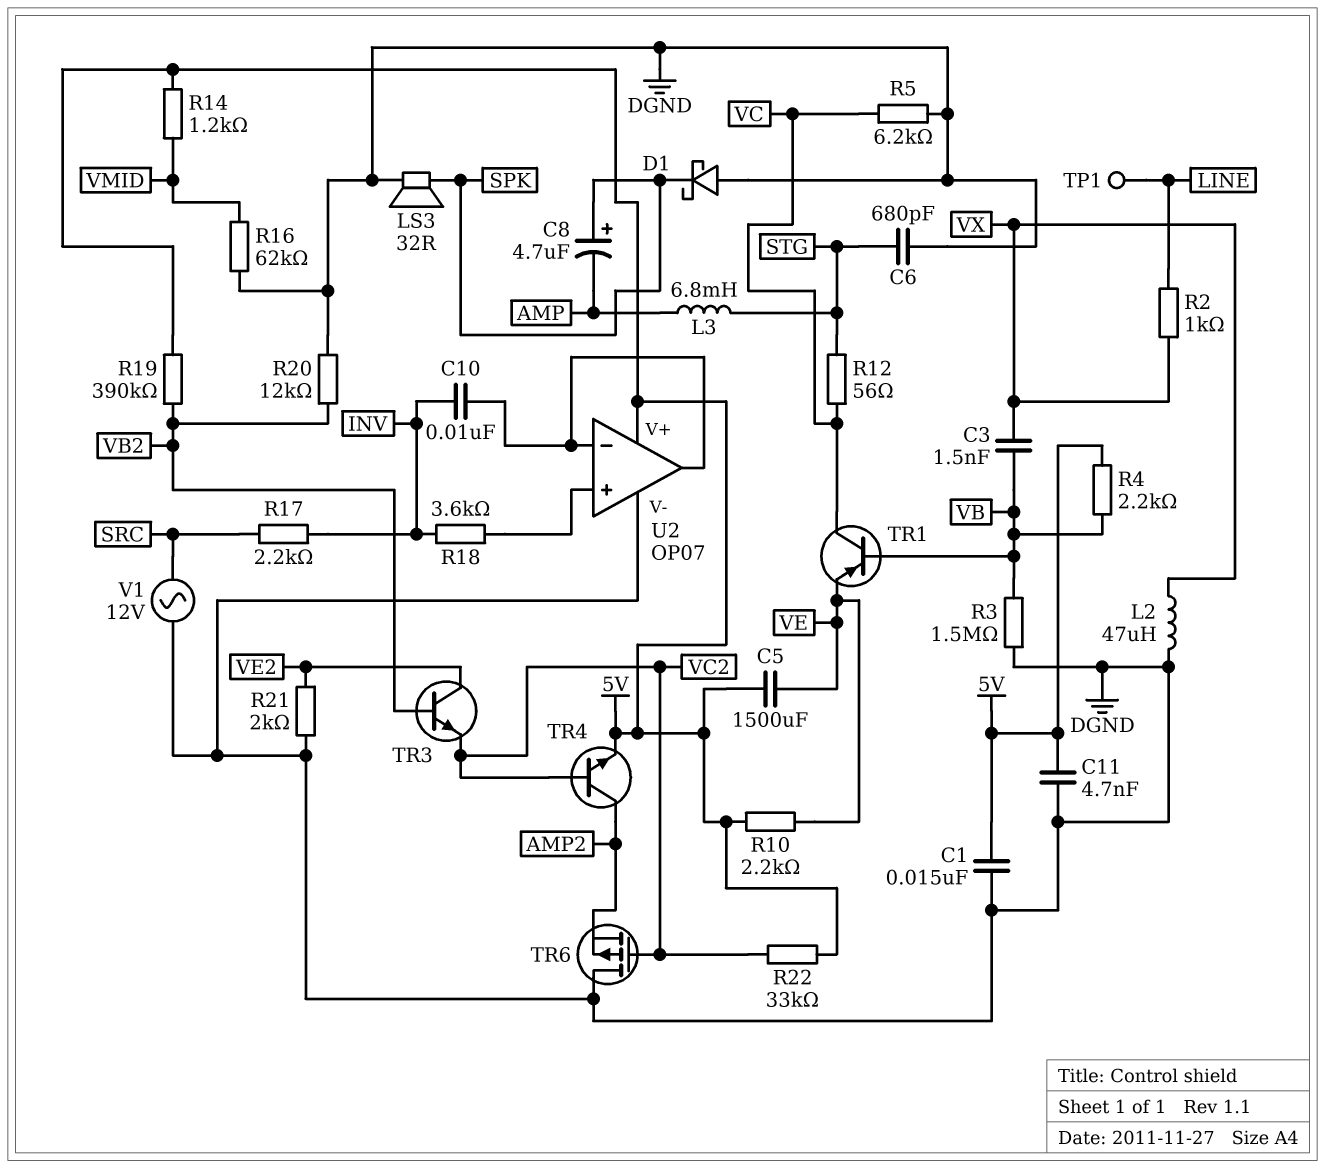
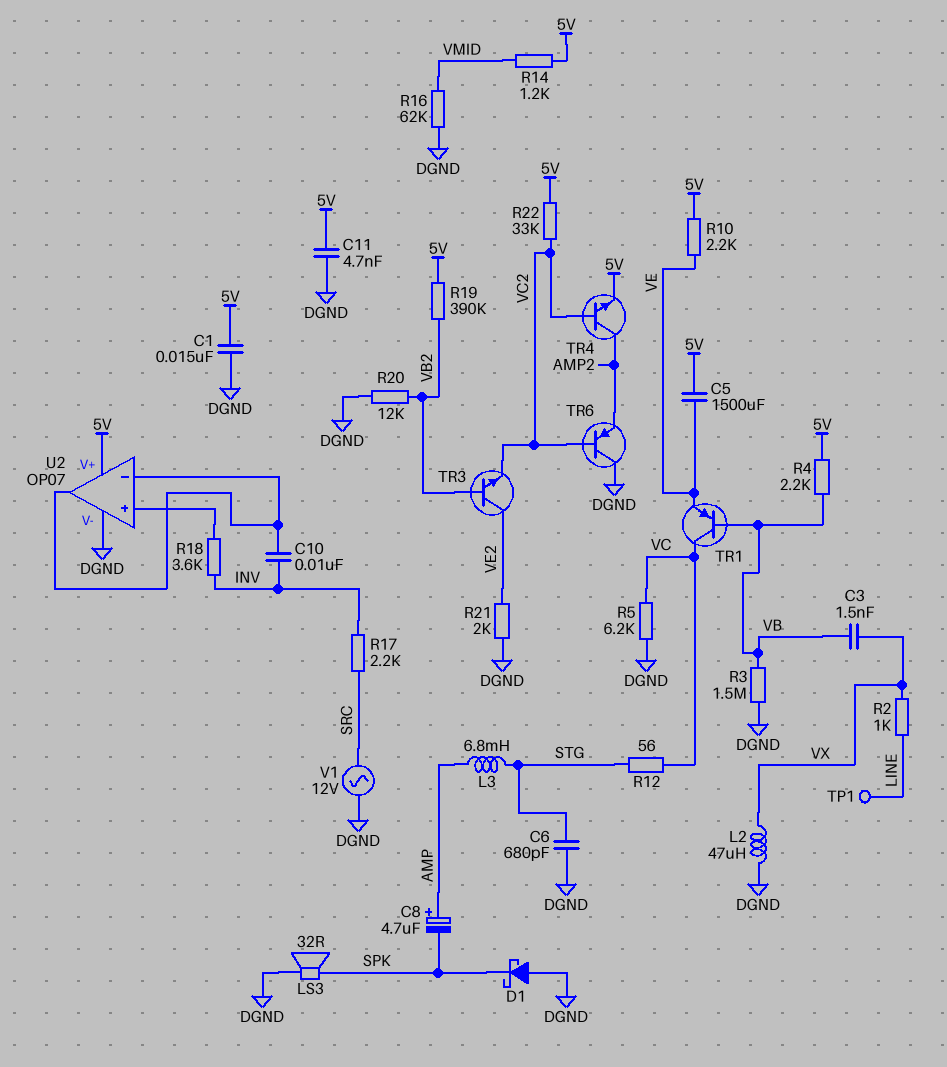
C8: 4.7uF (plus SPK, minus AMP) -> 4.7uF (plus AMP, minus SPK)
TR6: PMOS (G VC2, D DGND, S AMP2) -> PNP (B VC2, C DGND, E AMP2)

